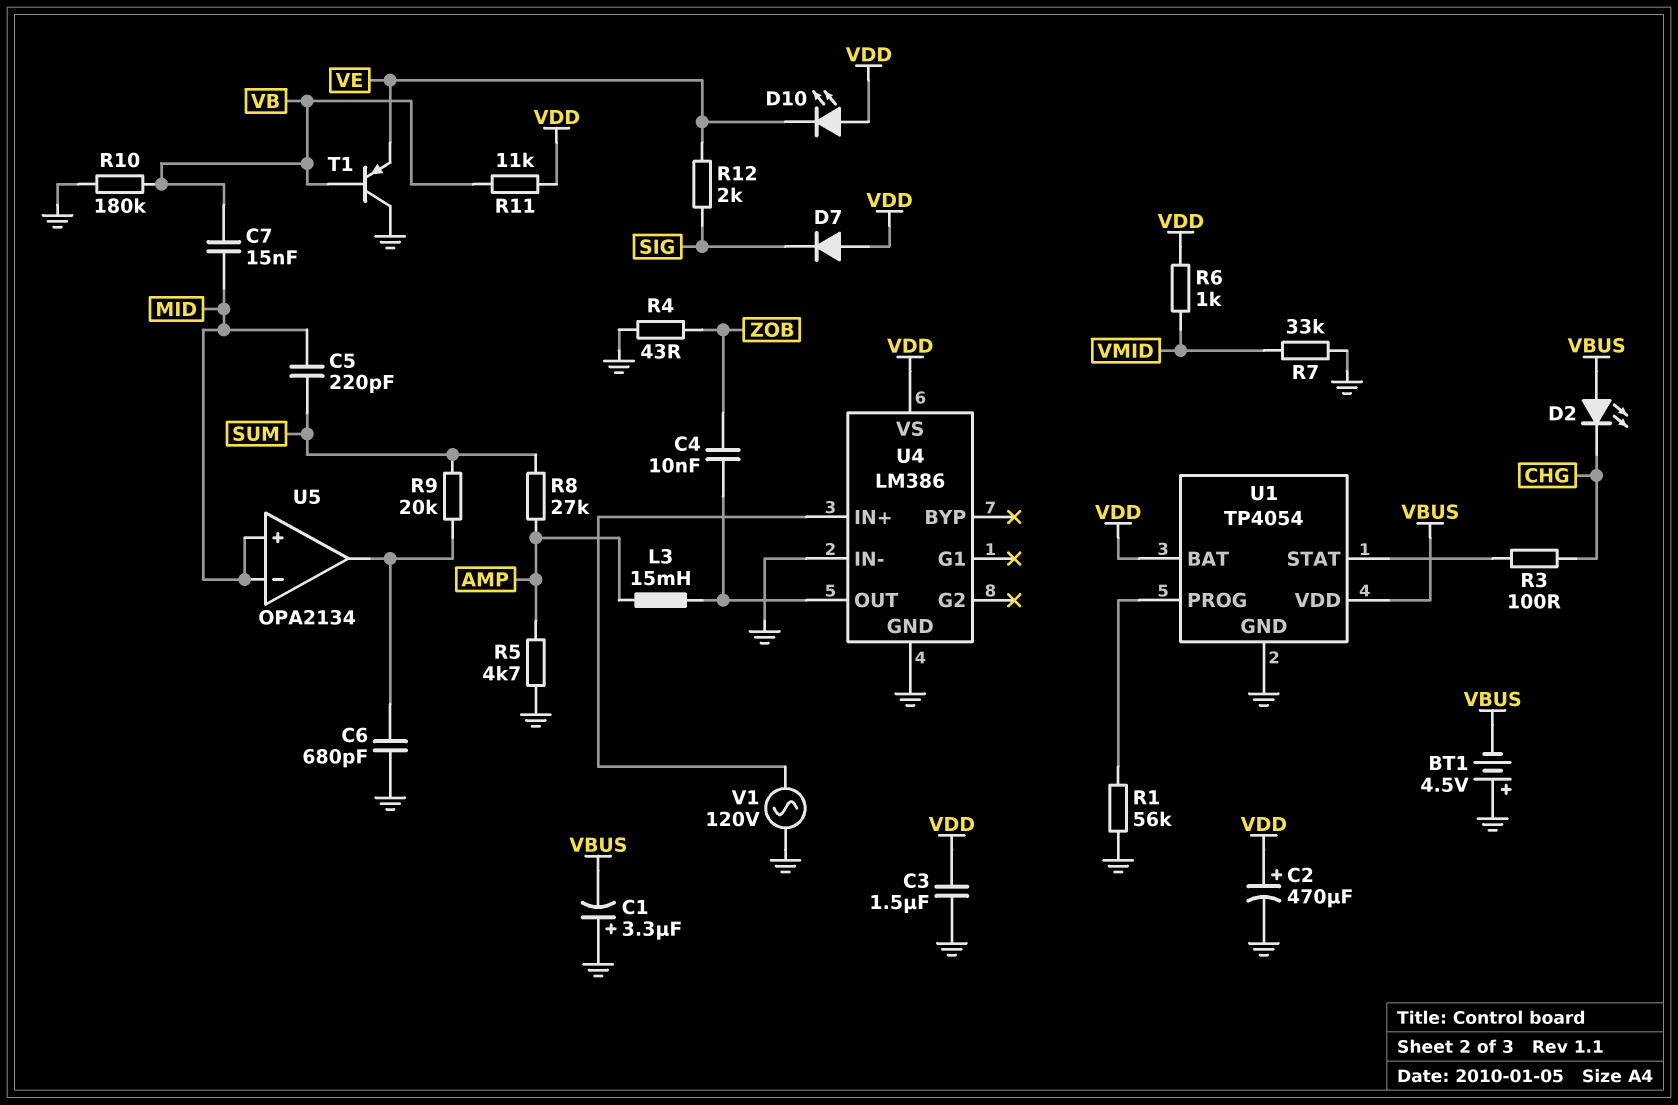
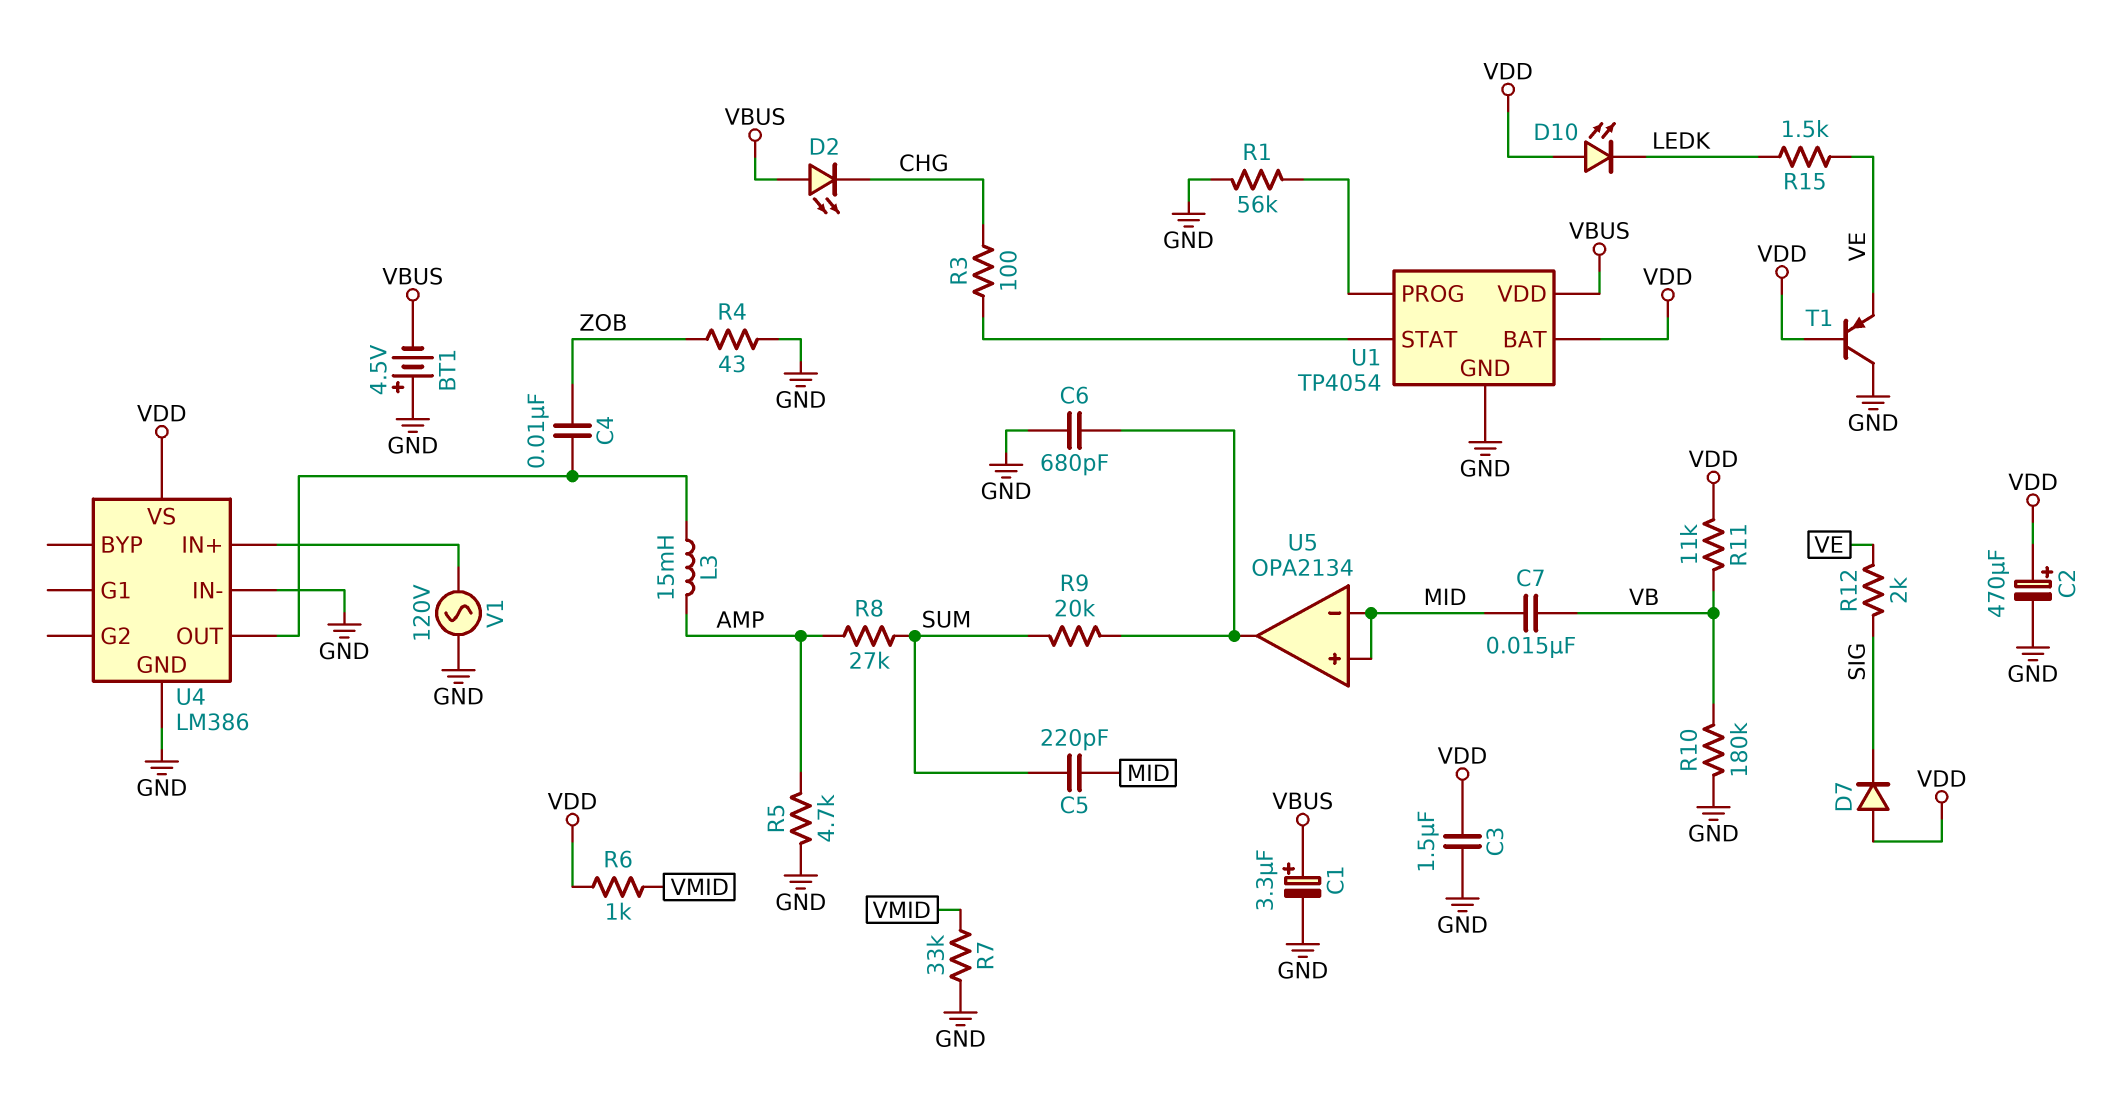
C1: 3.3uF (plus GND, minus VBUS) -> 3.3uF (plus VBUS, minus GND)
D10: LED (A VDD, K VE) -> LED (A VDD, K LEDK)
R15: none -> 1.5k (LEDK, VE)
T1: PNP (B VB, C GND, E VE) -> PNP (B VDD, C GND, E VE)

